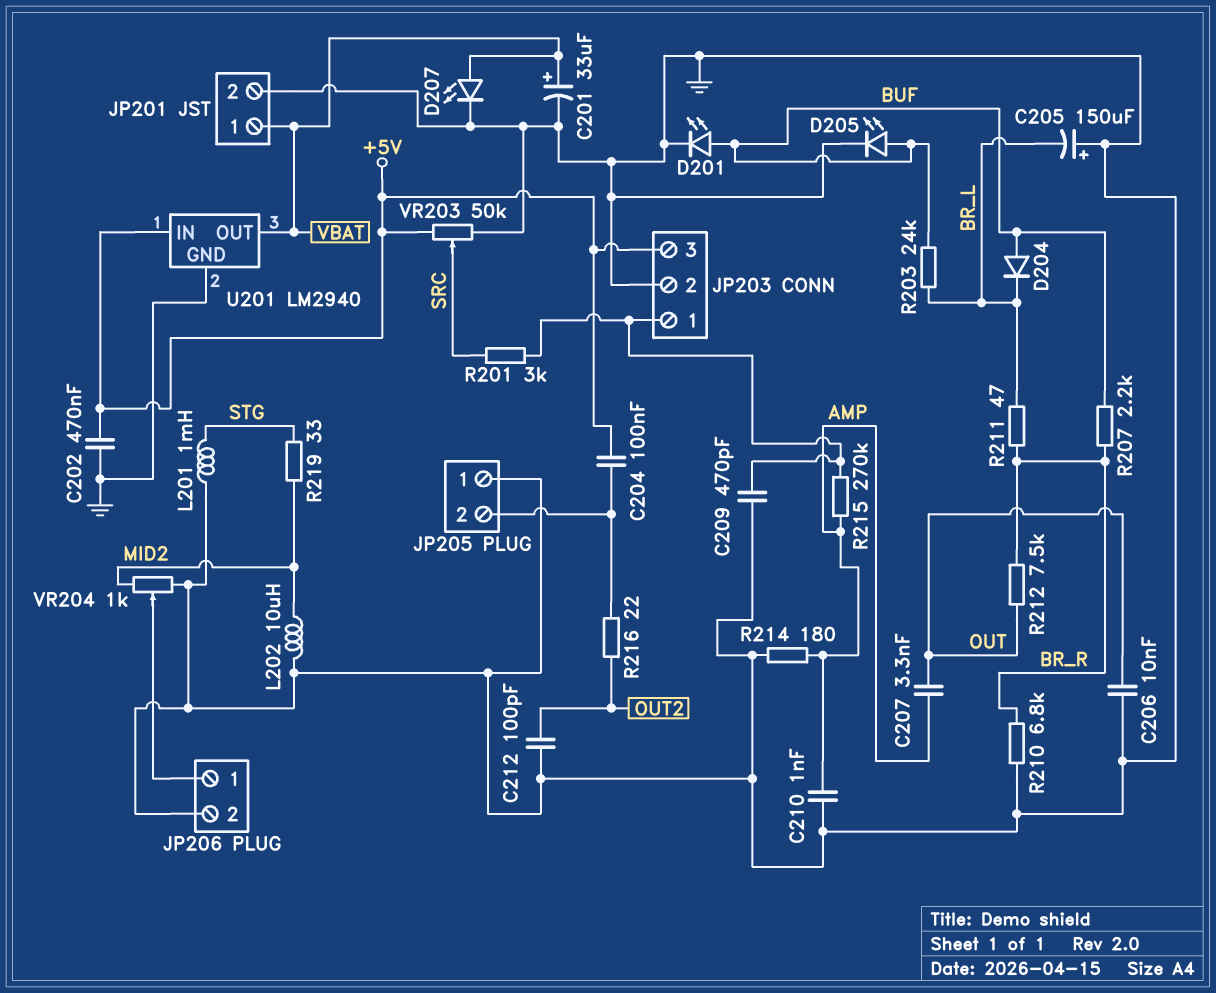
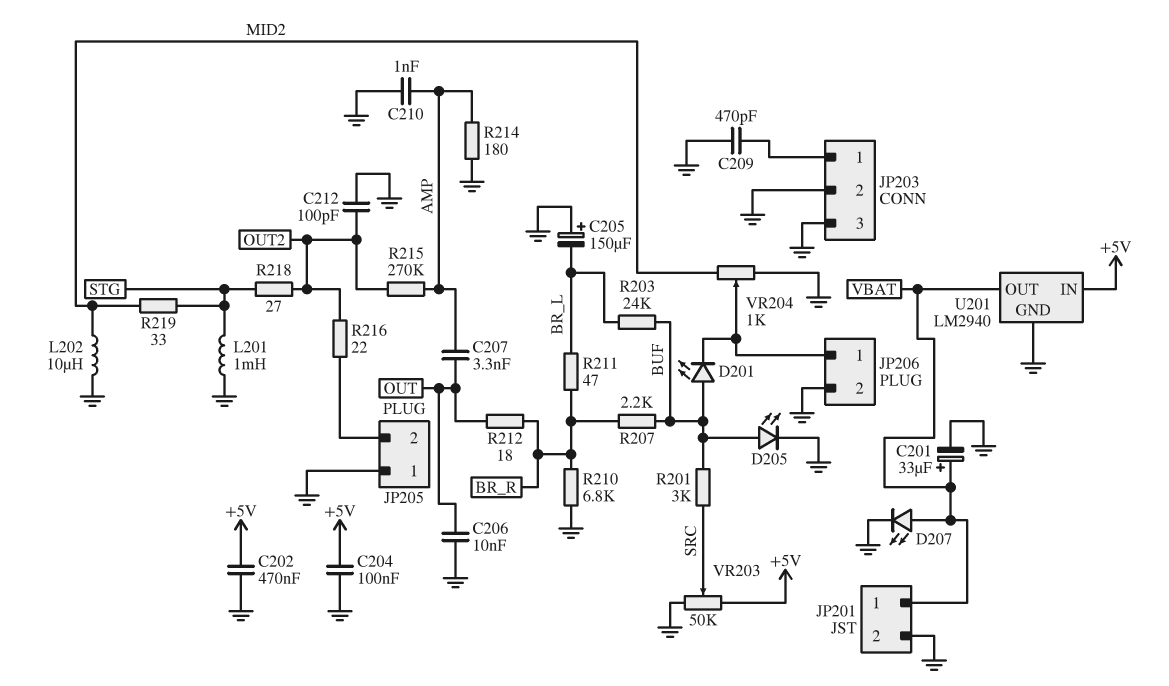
C204: 100nF (+5V, JP205/2) -> 100nF (+5V, GND)
D201: LED (A BUF, K GND) -> LED (A BUF, K JP206/1)
D204: diode (A BUF, K BR_L) -> none
JP203 pin 3: +5V -> GND
R201: 3k (JP203/1, SRC) -> 3k (BUF, SRC)
R212: 7.5k (BR_R, OUT) -> 18 (BR_R, OUT)
R215: 270k (AMP, JP203/1) -> 270k (AMP, OUT2)
R218: none -> 27 (OUT2, STG)

